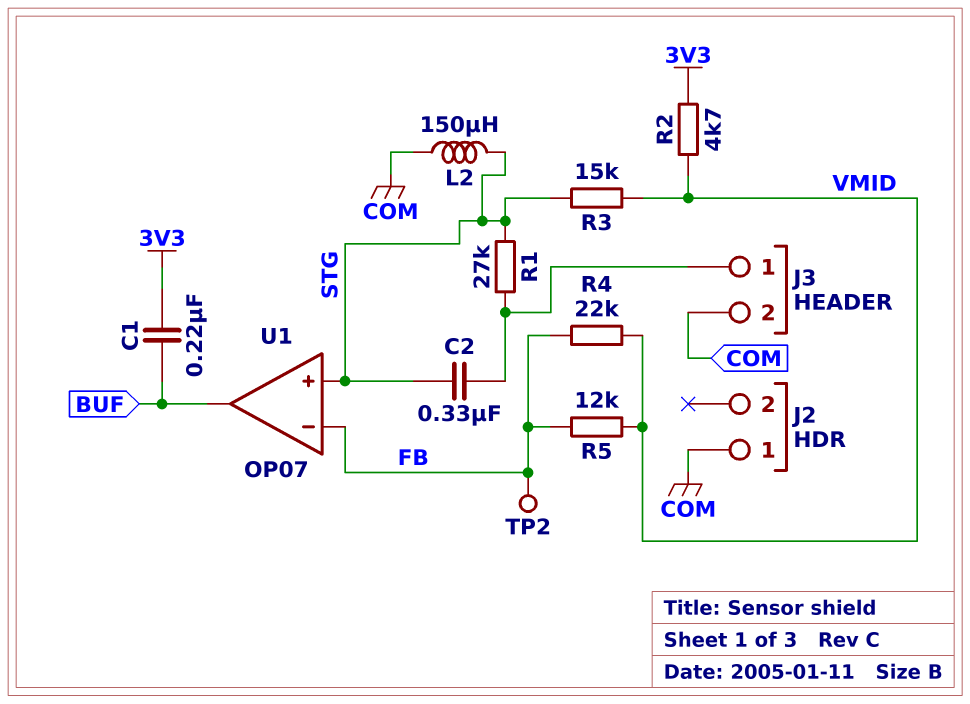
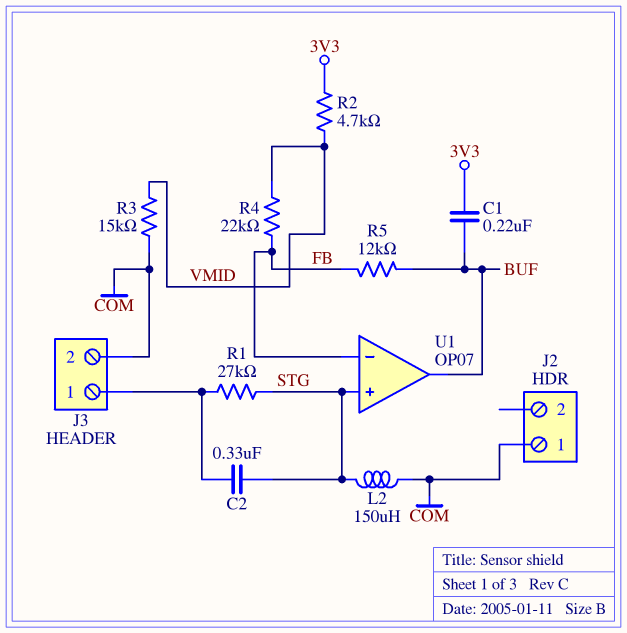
R3: 15k (STG, VMID) -> 15k (COM, VMID)
R5: 12k (FB, VMID) -> 12k (BUF, FB)
TP2: test point (FB) -> none

